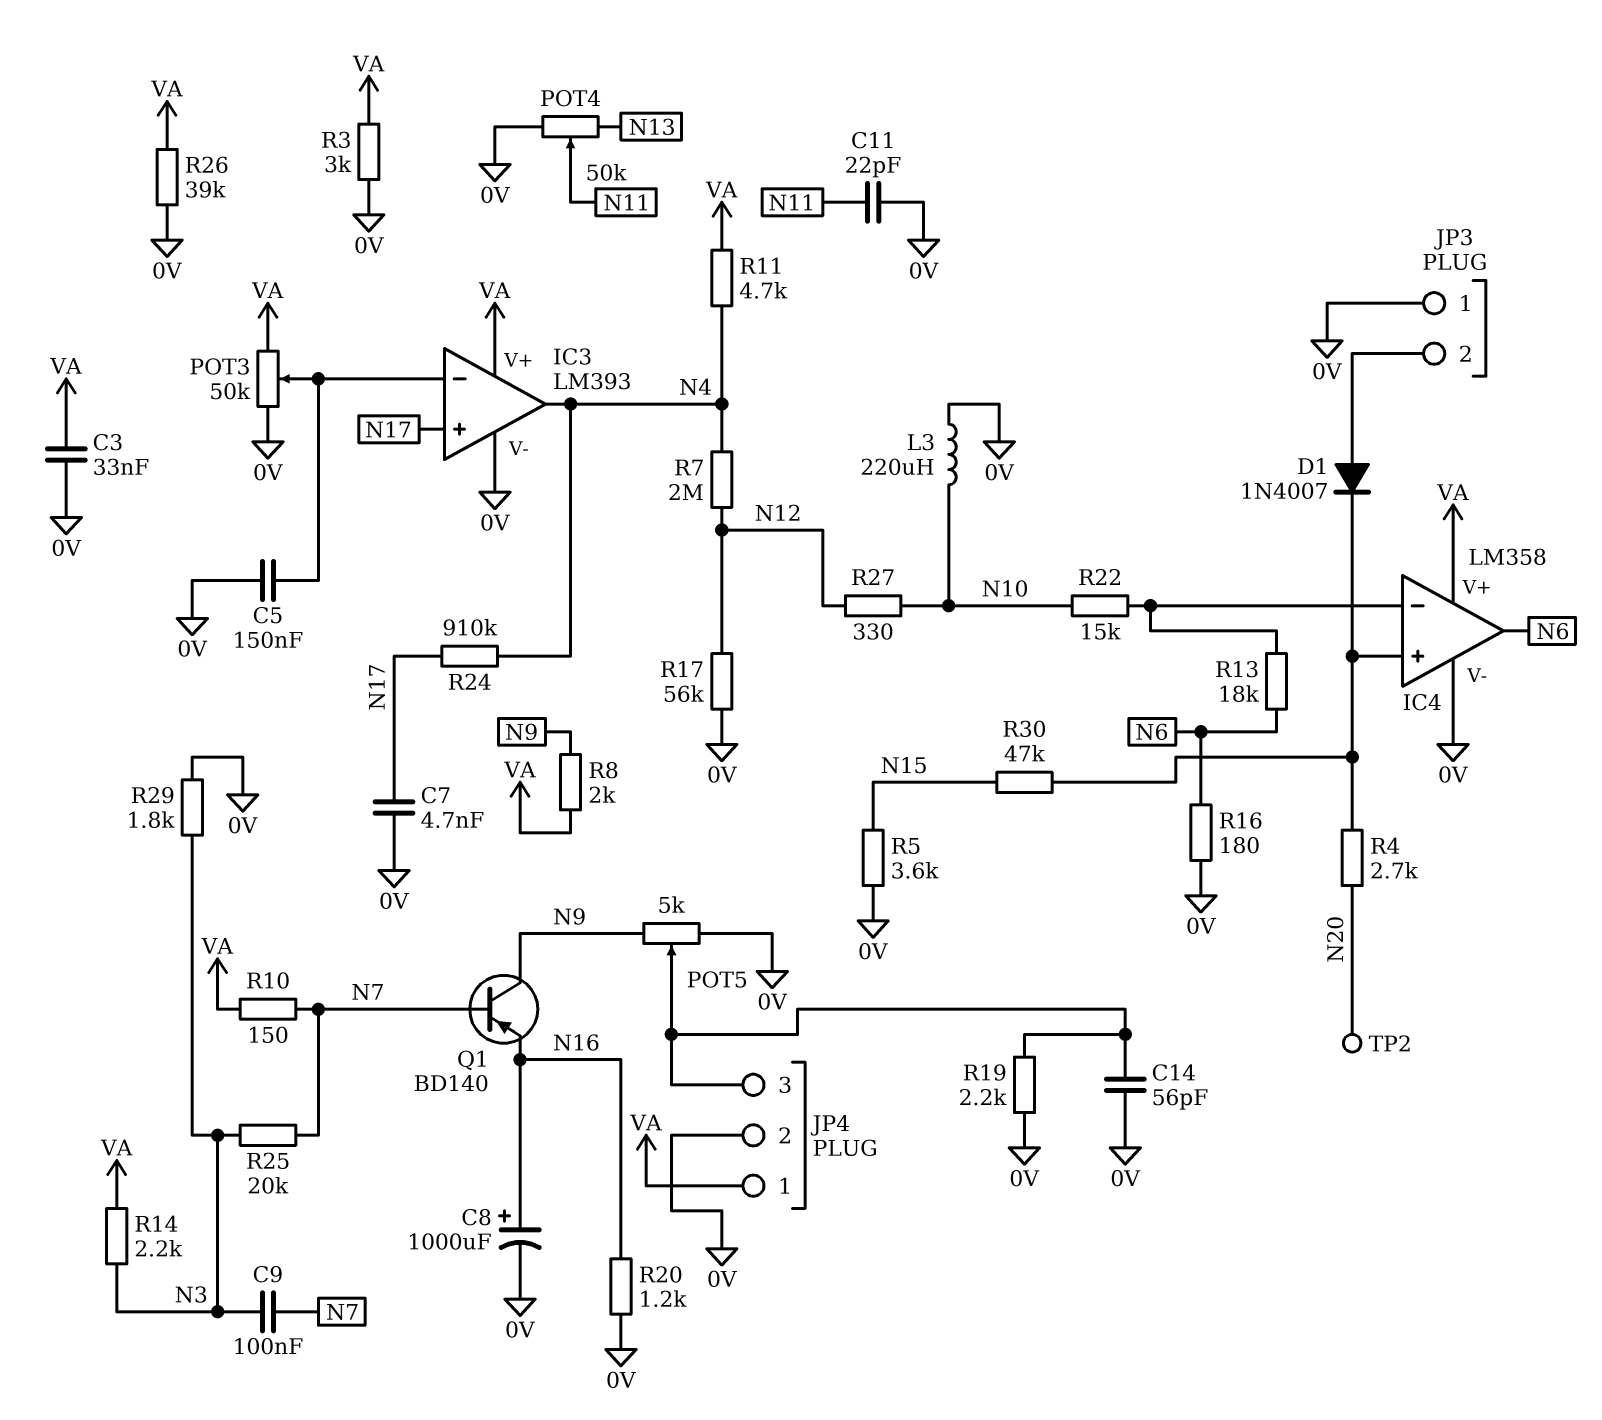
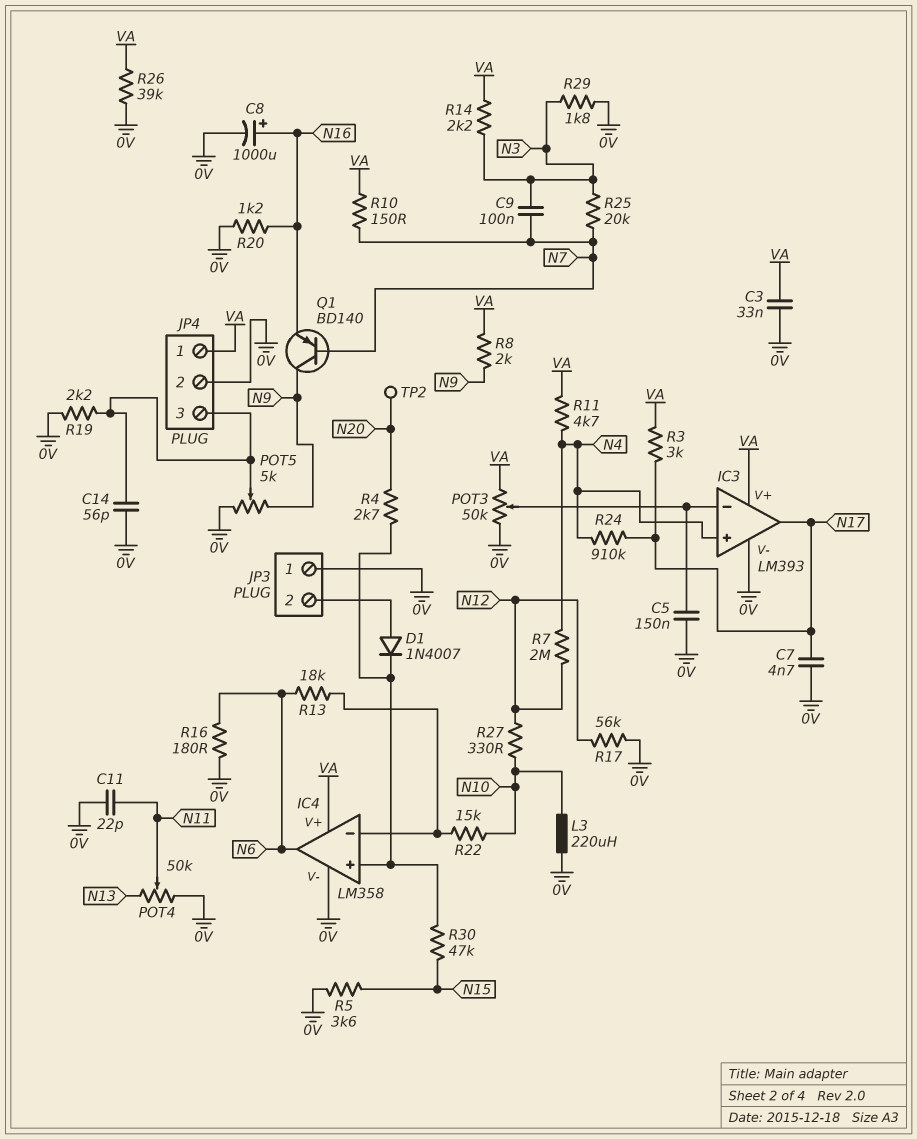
IC3 pin in+: N17 -> N4
IC3 pin out: N4 -> N17
R3: 3k (0V, VA) -> 3k (N17, VA)

